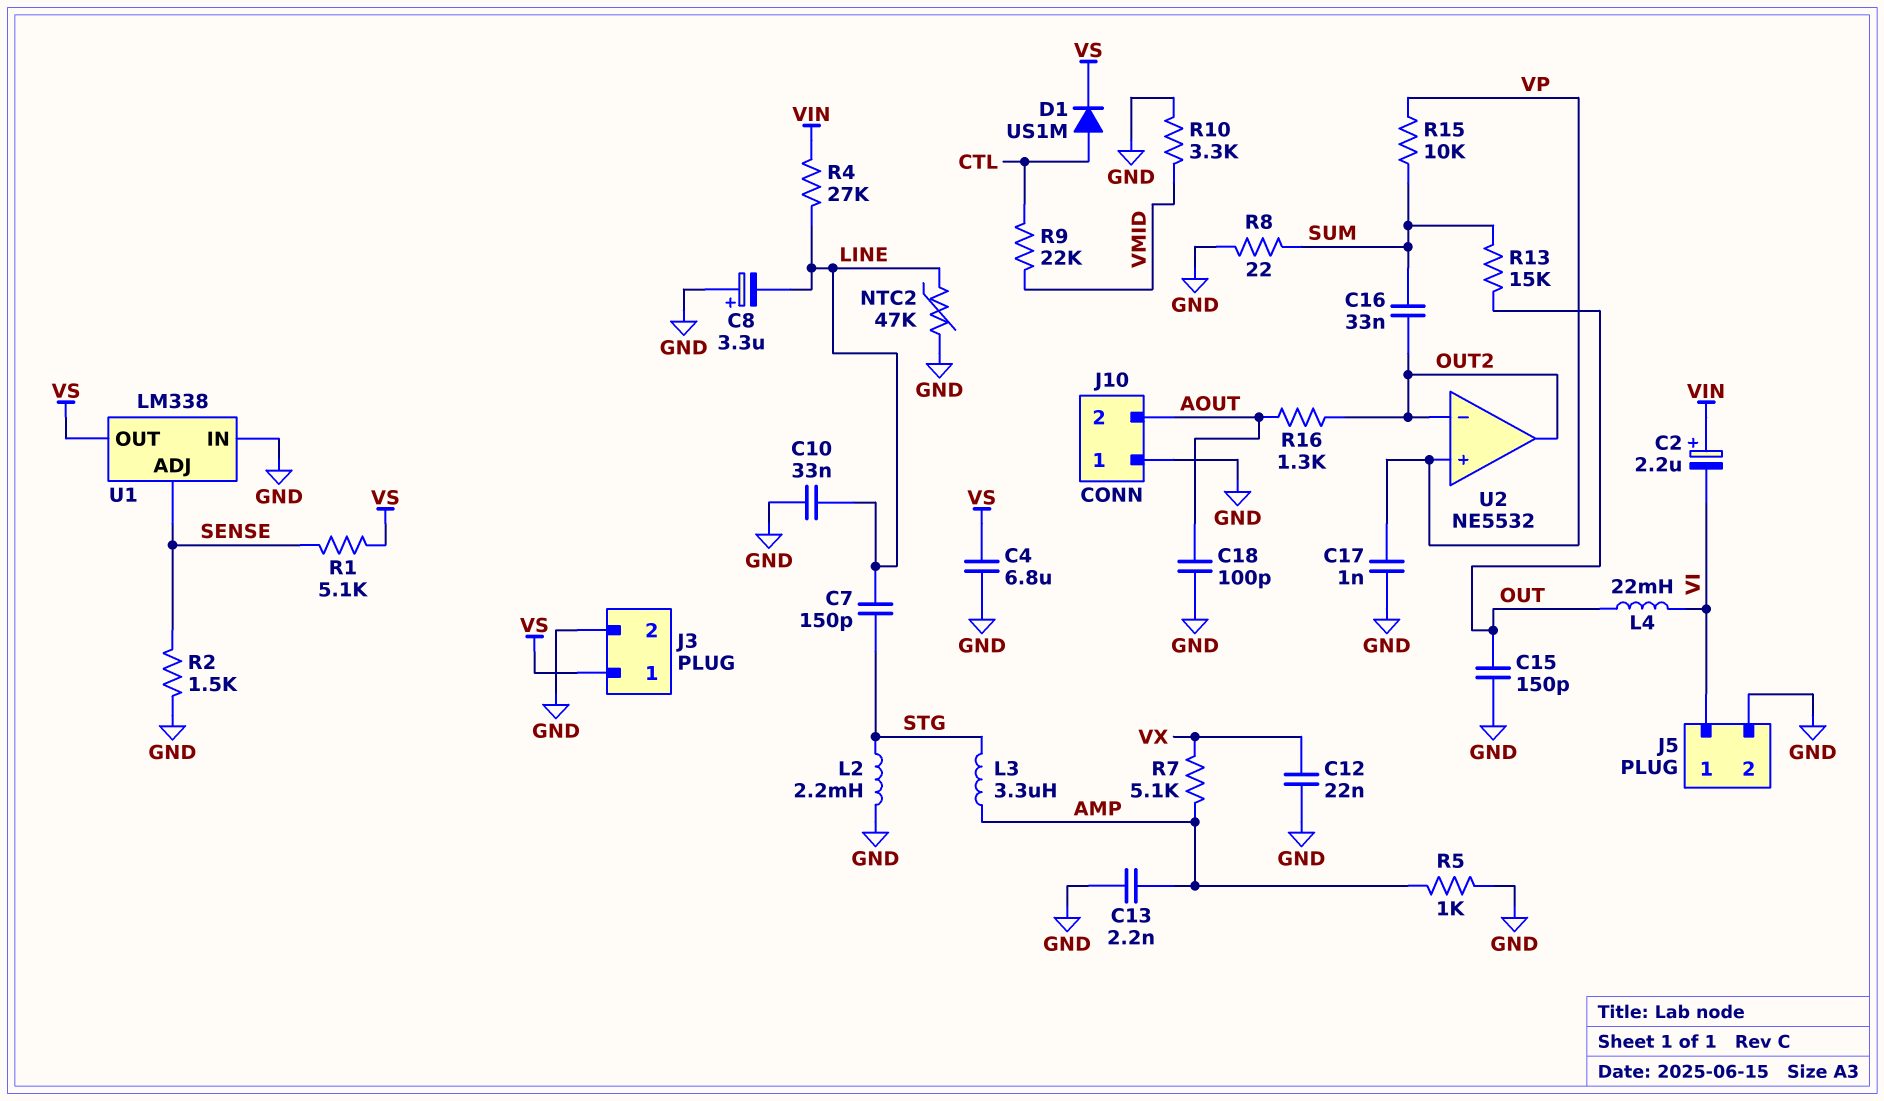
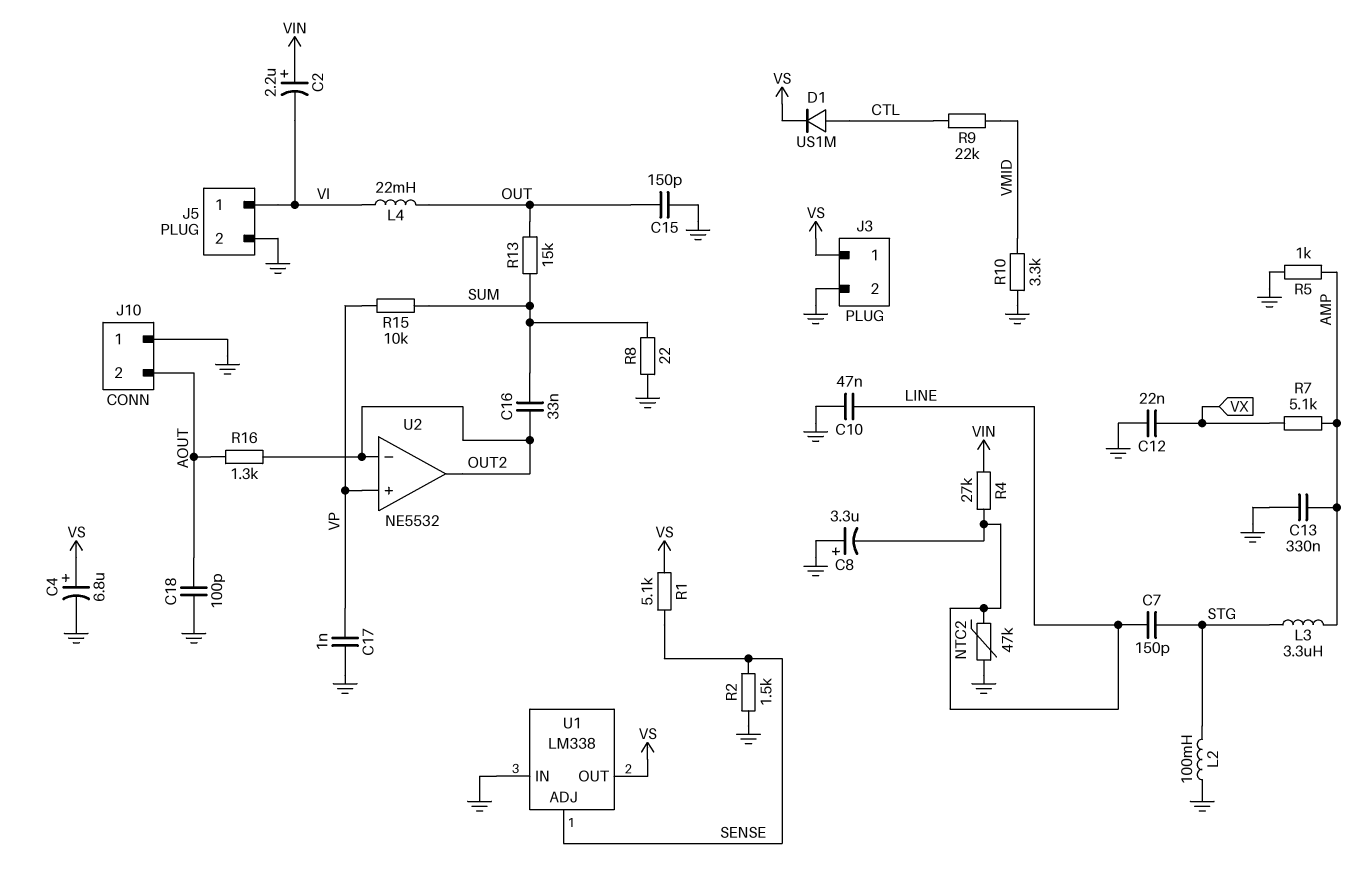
C4: 6.8uF (GND, VS) -> 6.8uF (plus VS, minus GND)
C10: 33nF (GND, LINE) -> 47nF (GND, LINE)
C13: 2.2nF (AMP, GND) -> 330nF (AMP, GND)
L2: 2.2mH (GND, STG) -> 100mH (GND, STG)

